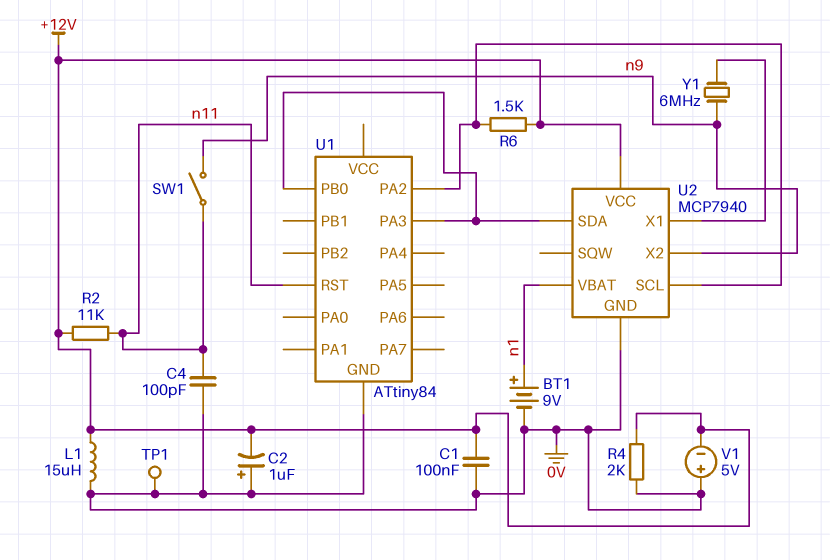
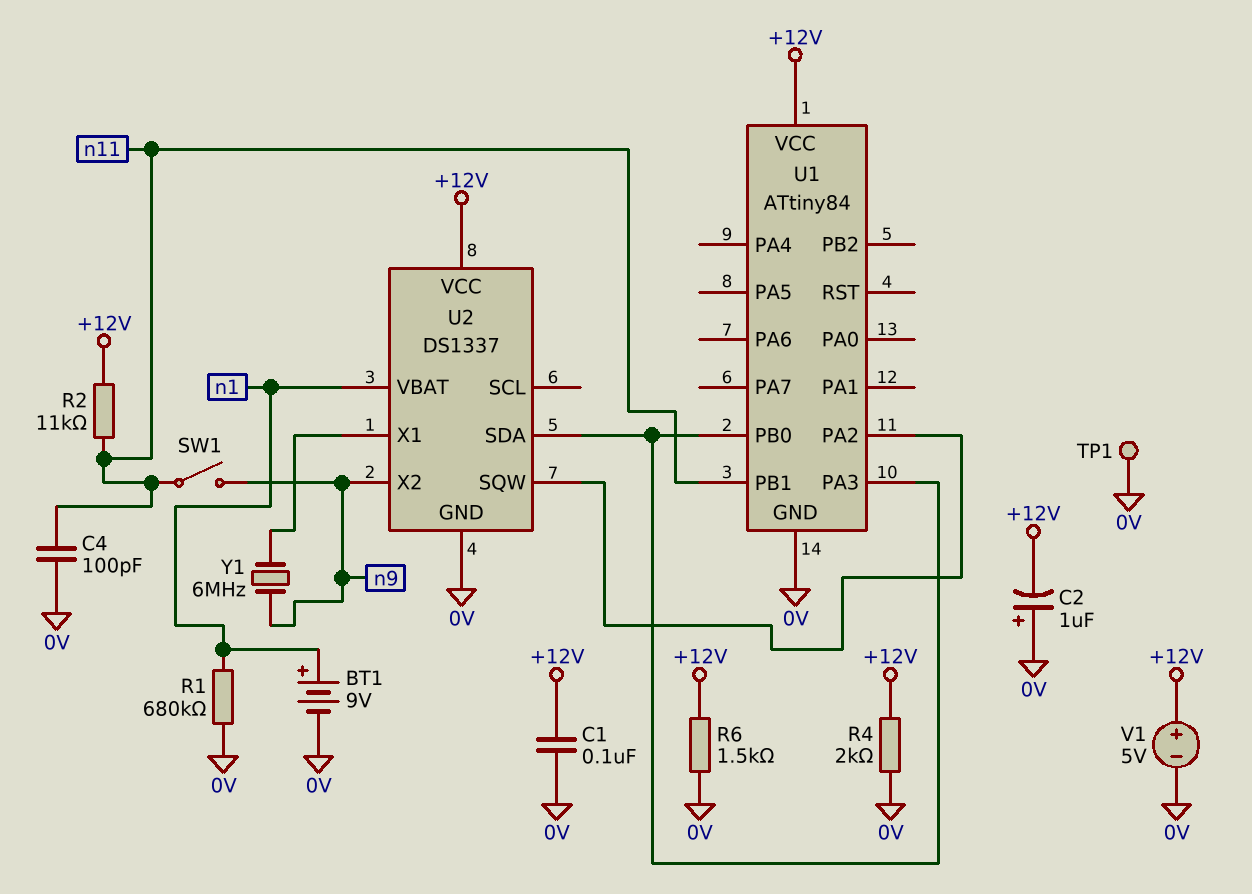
L1: 15uH (+12V, 0V) -> none
R1: none -> 680k (0V, n1)
R6: 1.5k (+12V, U1/PA2) -> 1.5k (+12V, 0V)
U1 pin PB1: none -> n11
U1 pin RST: n11 -> none
U1 pin VCC: none -> +12V
U2: MCP7940 -> DS1337
U2 pin SCL: U1/PA2 -> none
U2 pin SQW: none -> U1/PA2
V1: 5V (plus 0V, minus +12V) -> 5V (plus +12V, minus 0V)

